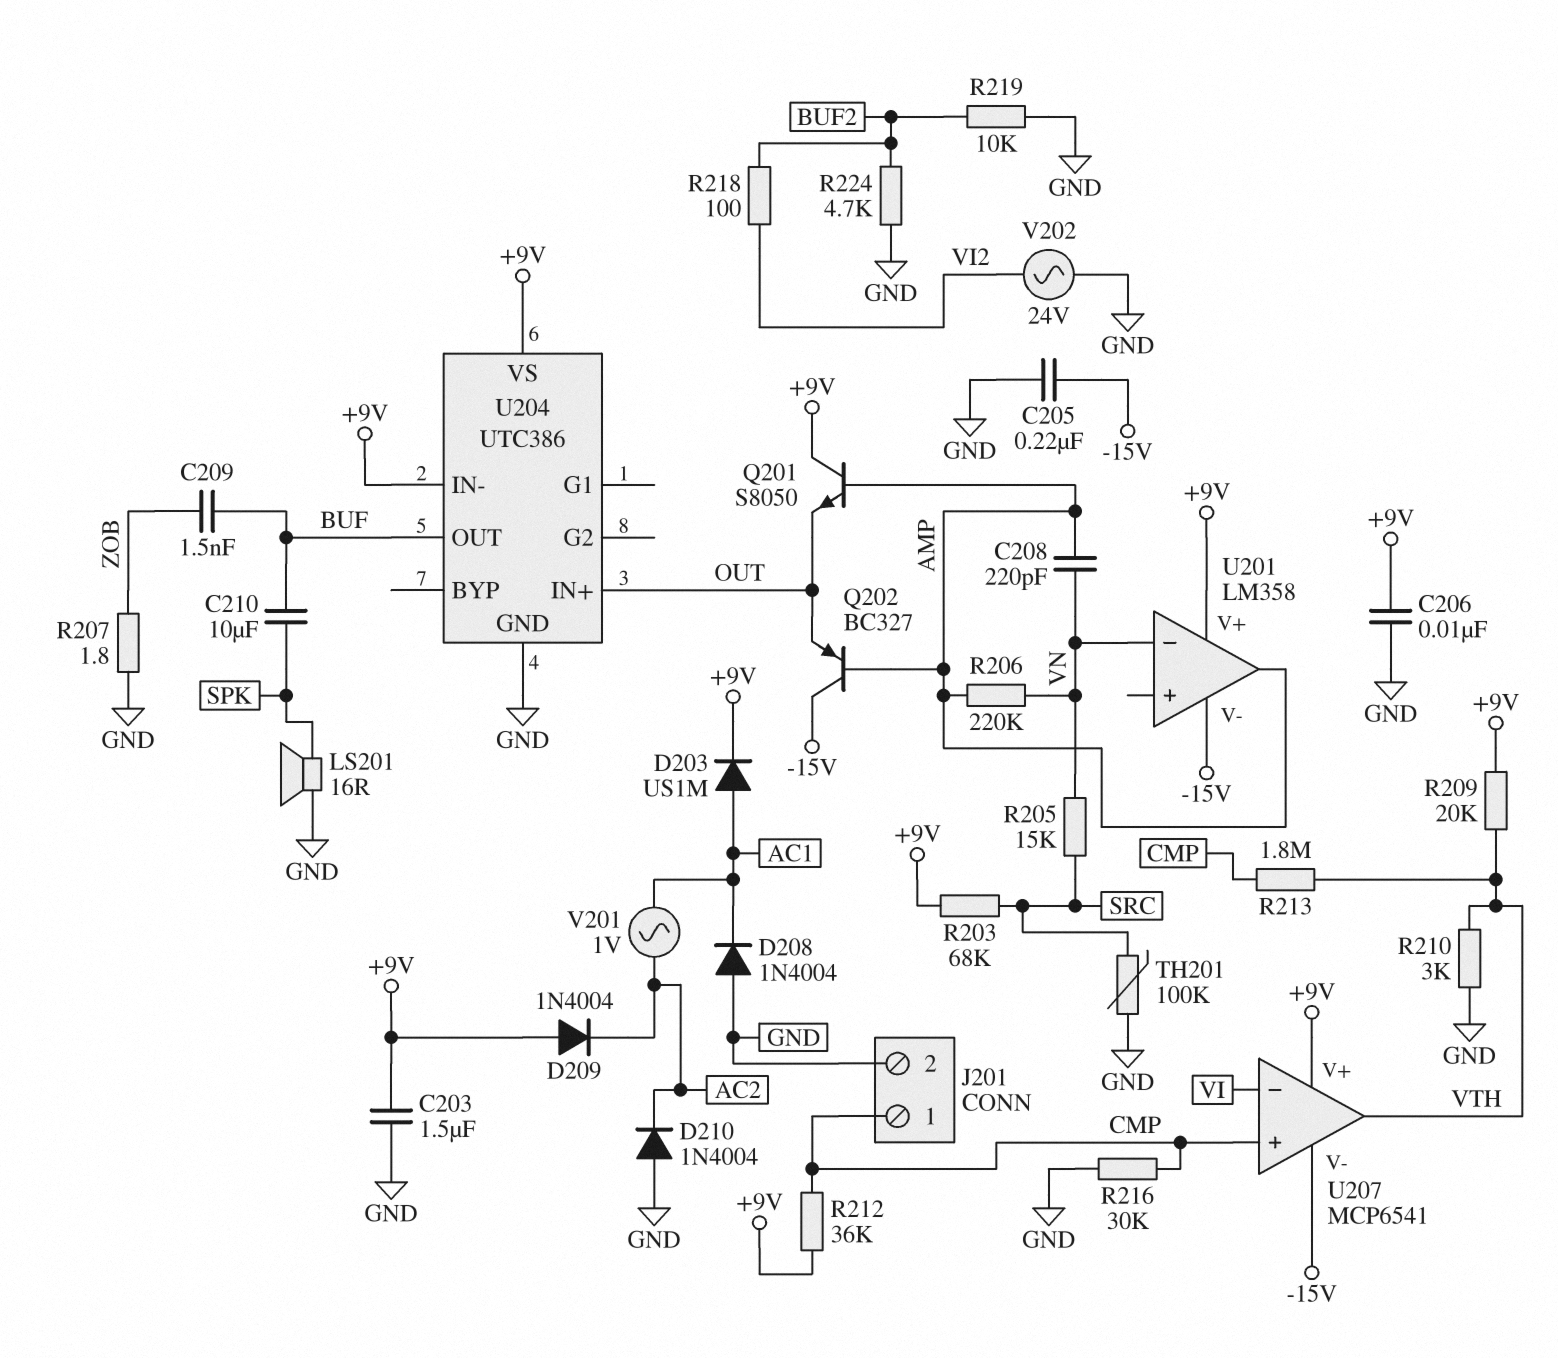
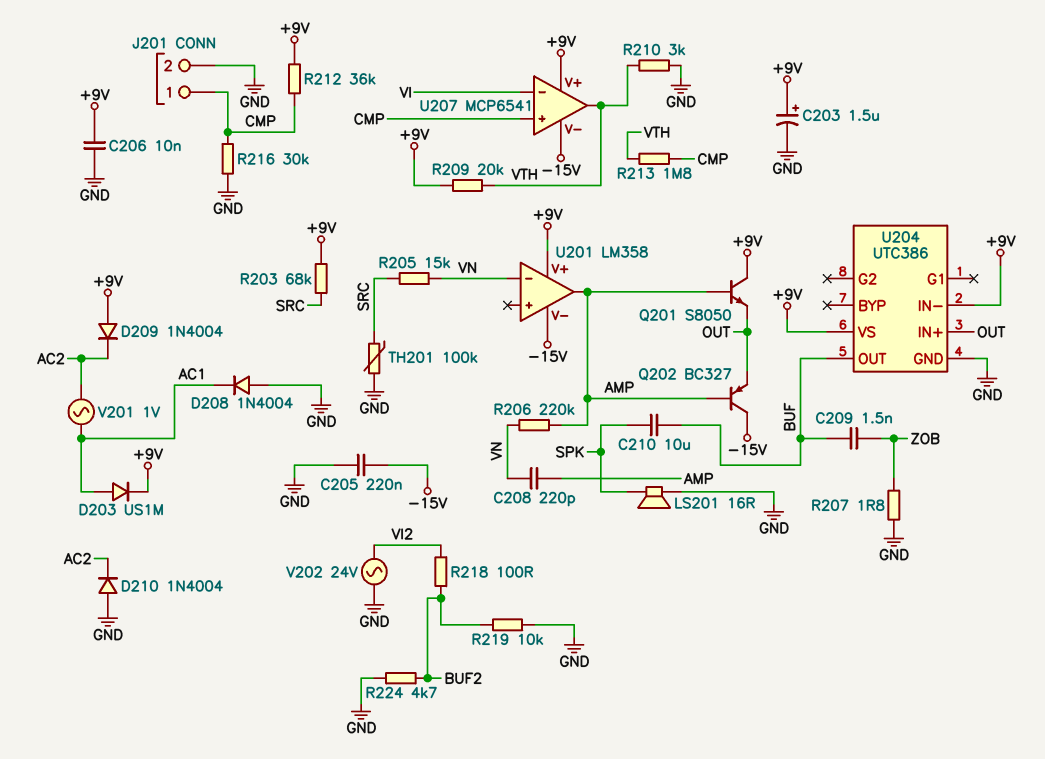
C203: 1.5uF (+9V, GND) -> 1.5uF (plus +9V, minus GND)

